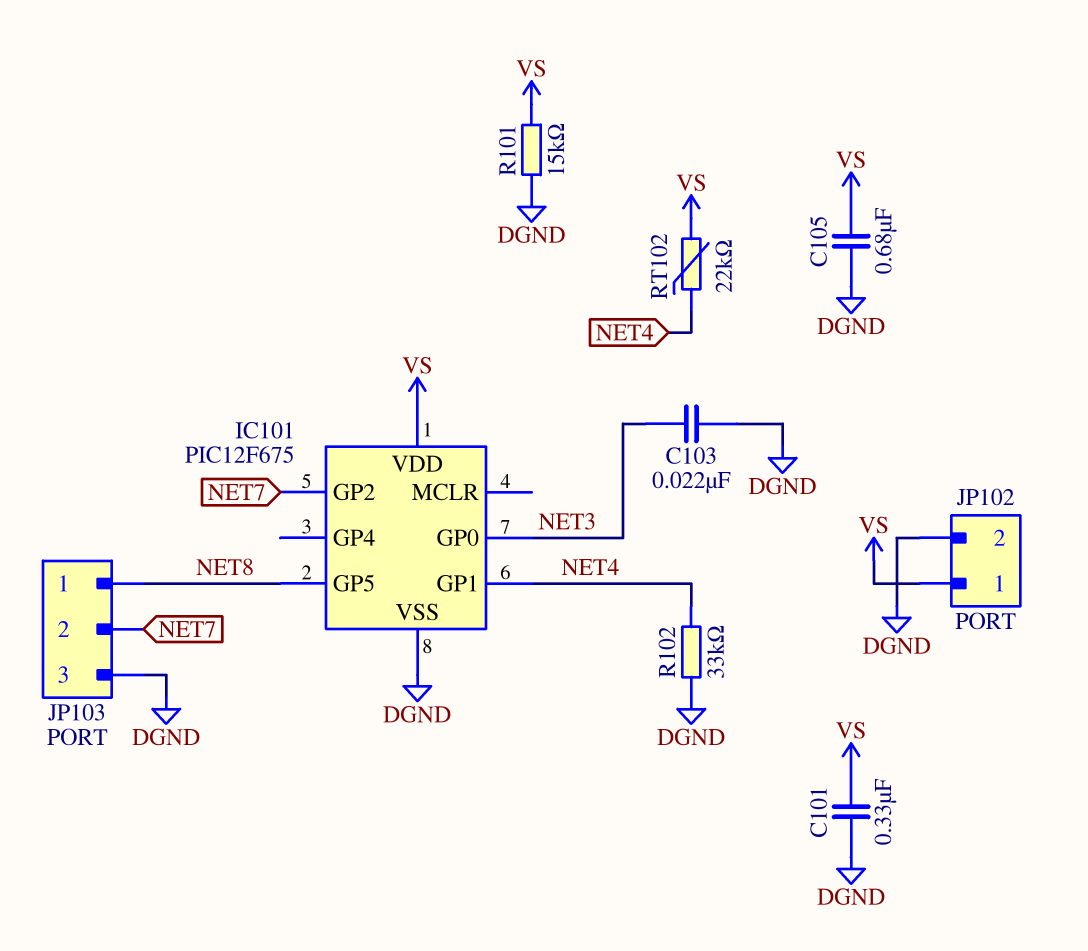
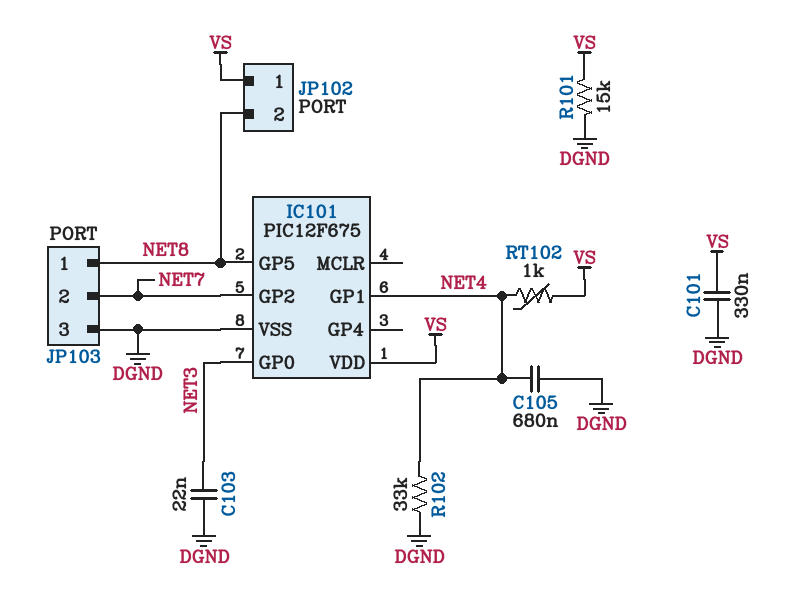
C105: 680nF (DGND, VS) -> 680nF (DGND, NET4)
JP102 pin 2: DGND -> NET8
RT102: 22k (NET4, VS) -> 1k (NET4, VS)

